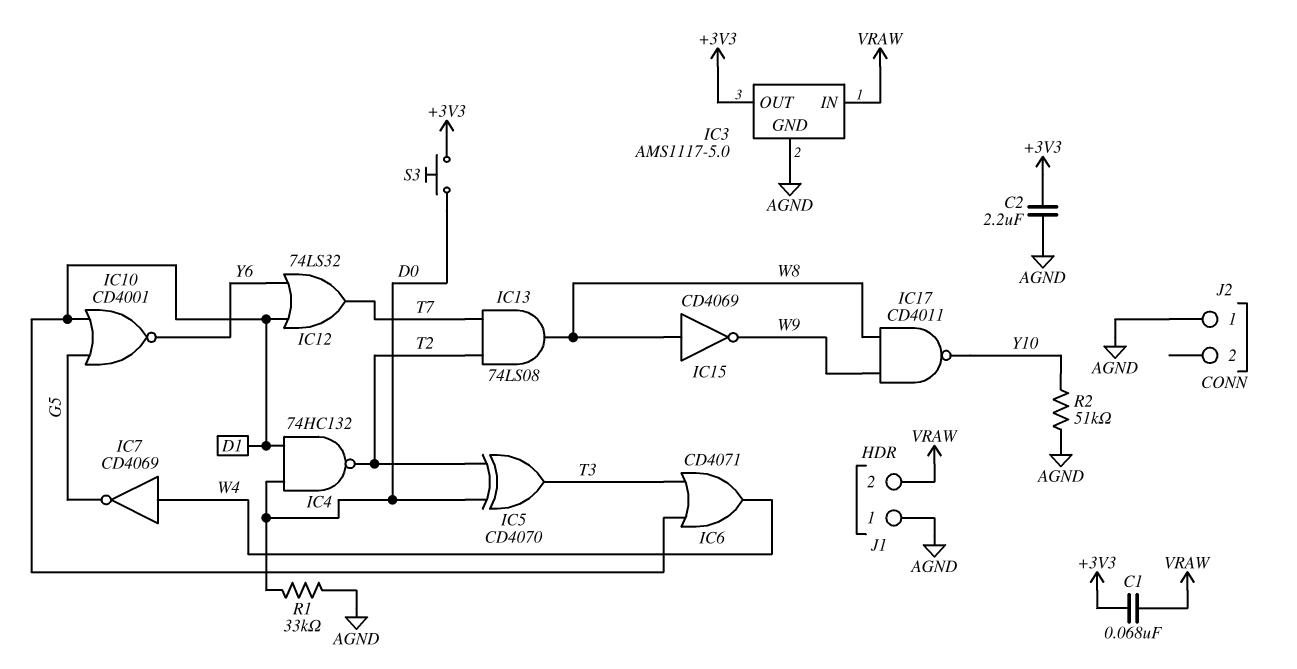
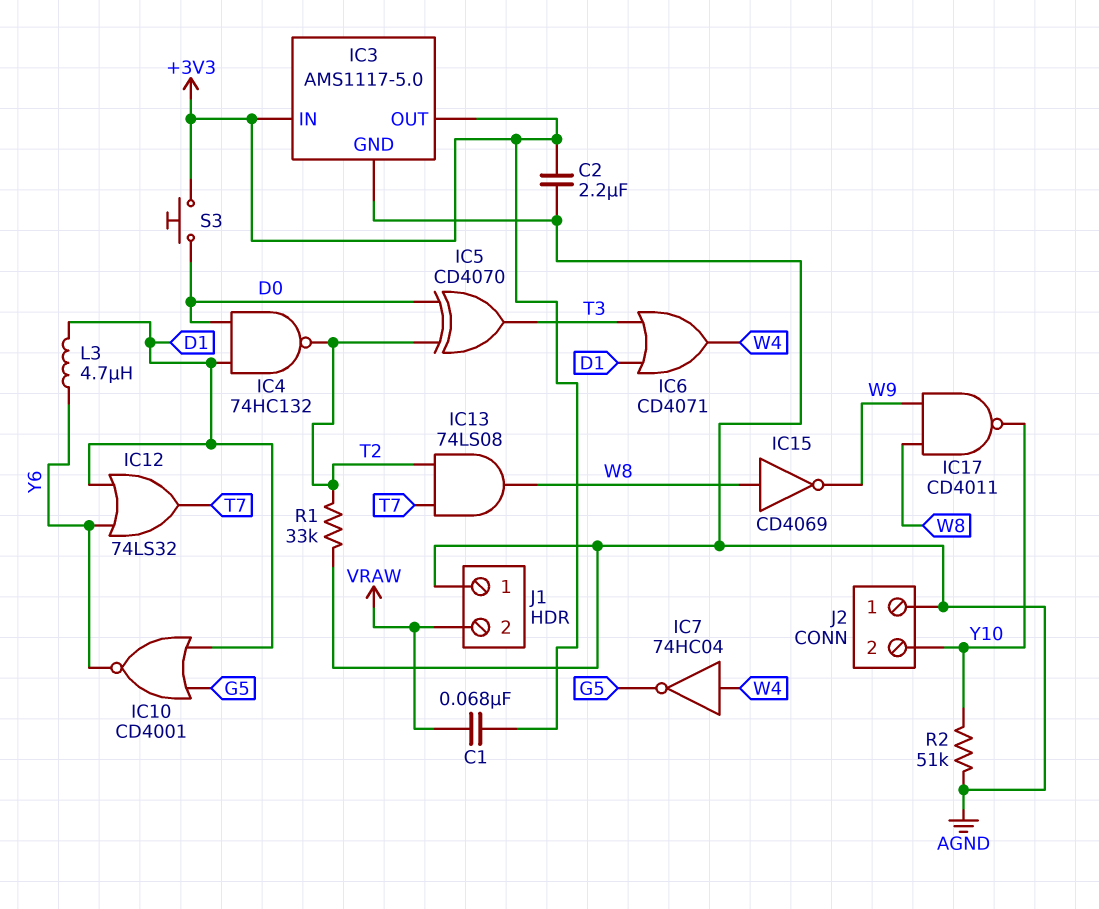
IC3 pin IN: VRAW -> +3V3
IC7: NOT CD4069 (in W4, out G5) -> NOT 74HC04 (in W4, out G5)
J2 pin 2: none -> Y10
L3: none -> 4.7uH (D1, Y6)
R1: 33k (AGND, D0) -> 33k (AGND, T2)

